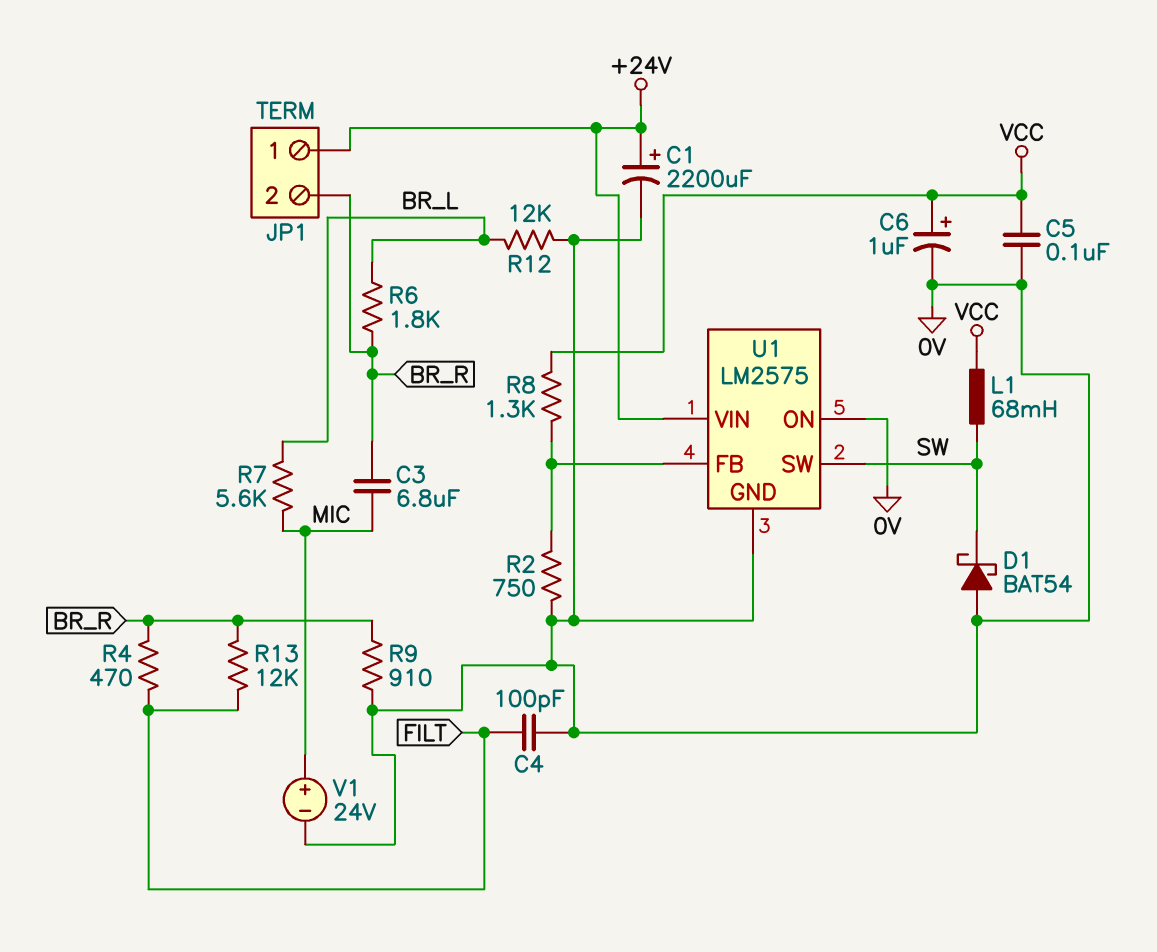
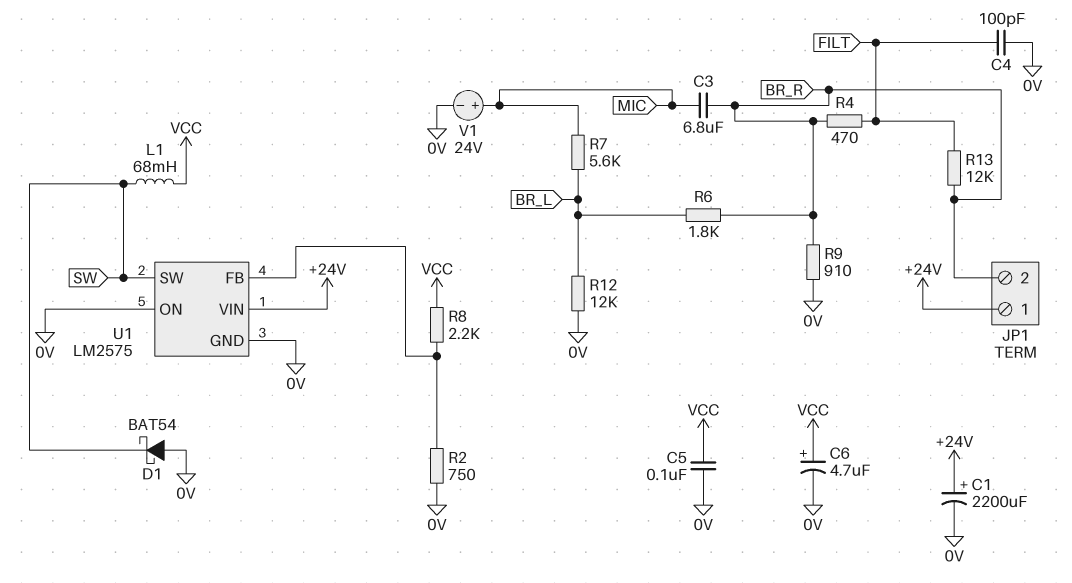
C6: 1uF (plus VCC, minus 0V) -> 4.7uF (plus VCC, minus 0V)
R8: 1.3k (U1/FB, VCC) -> 2.2k (U1/FB, VCC)

